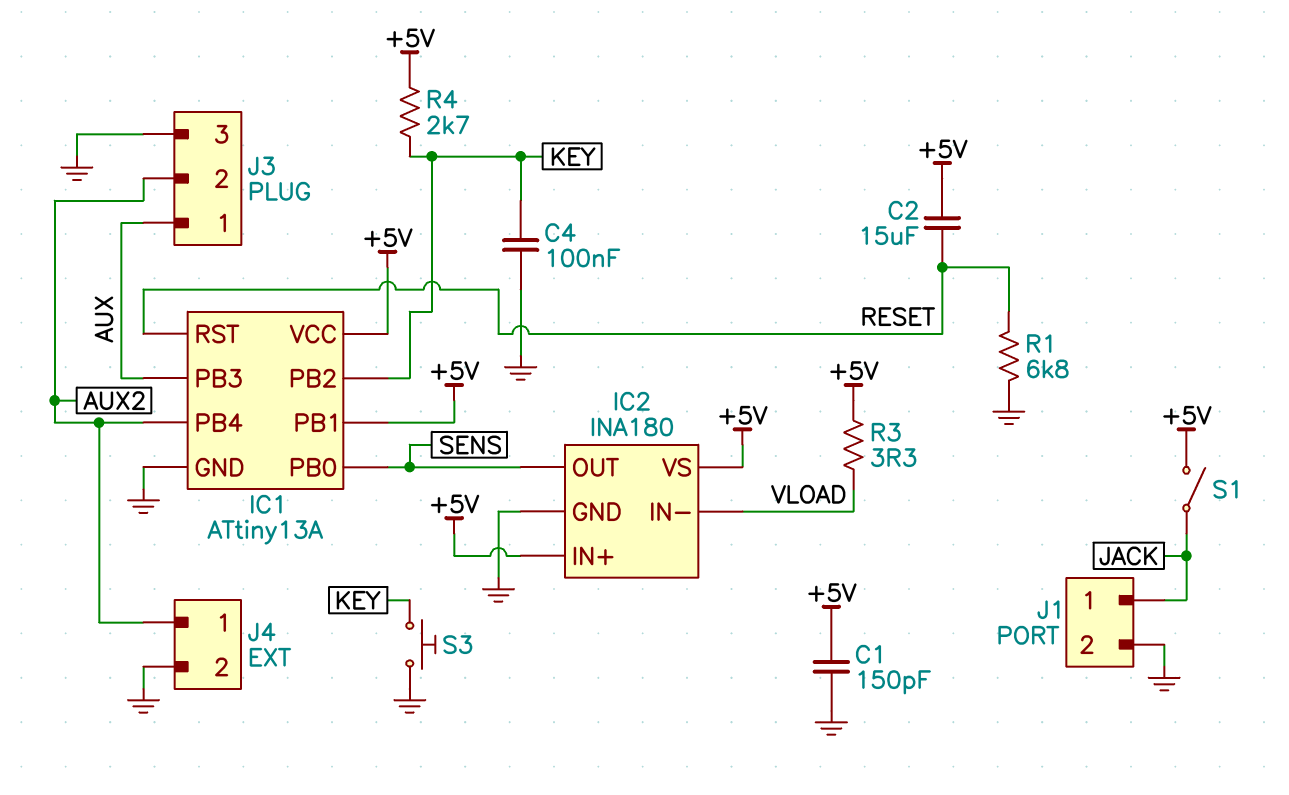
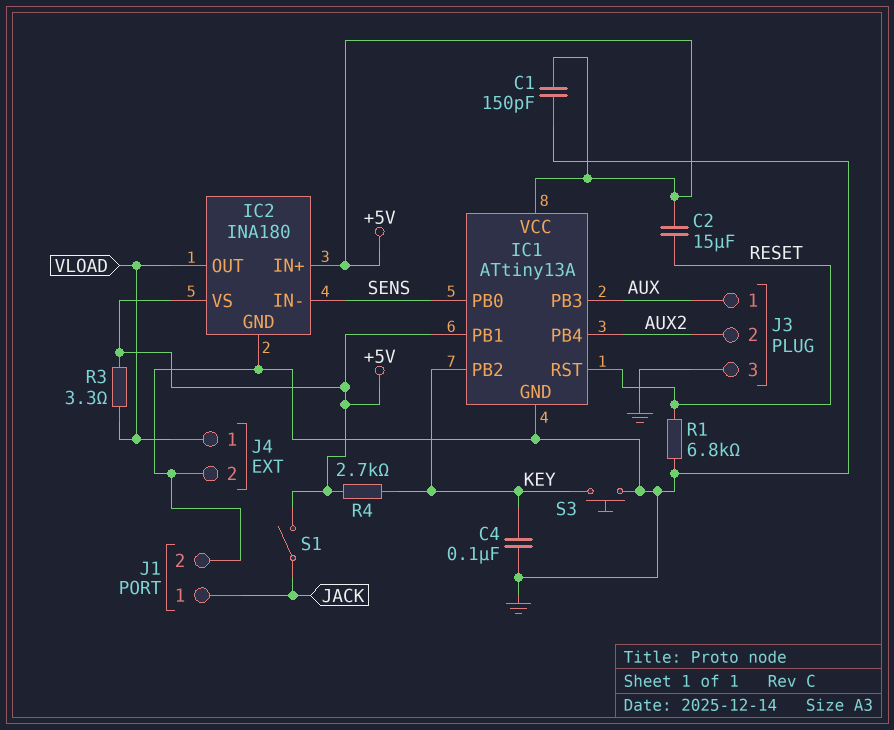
IC2 pin IN-: VLOAD -> SENS
IC2 pin OUT: SENS -> VLOAD
J4 pin 1: AUX2 -> VLOAD

